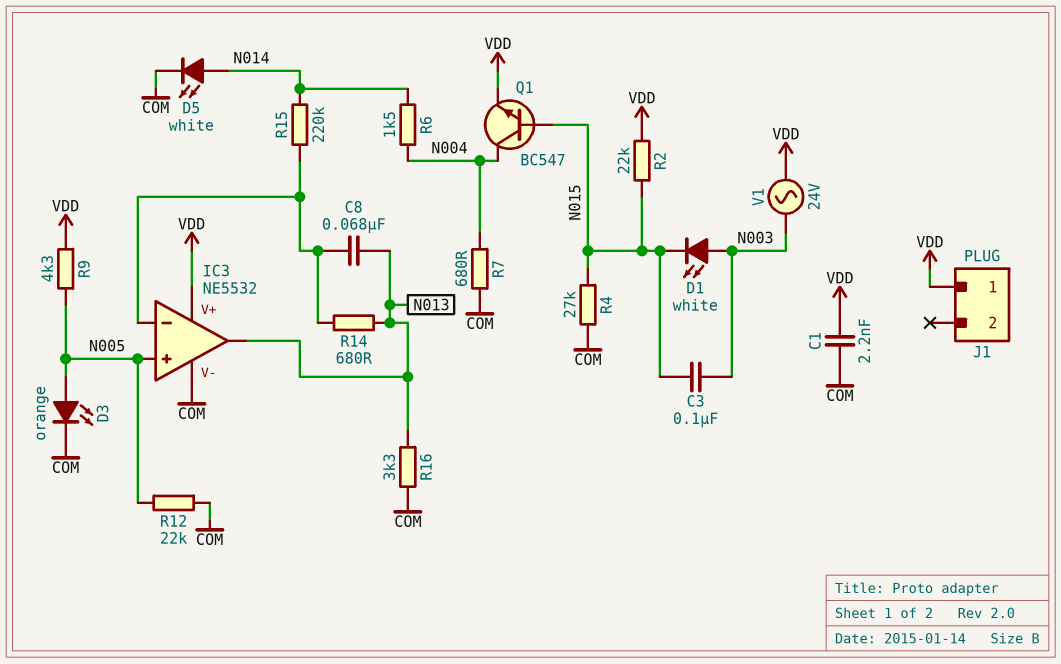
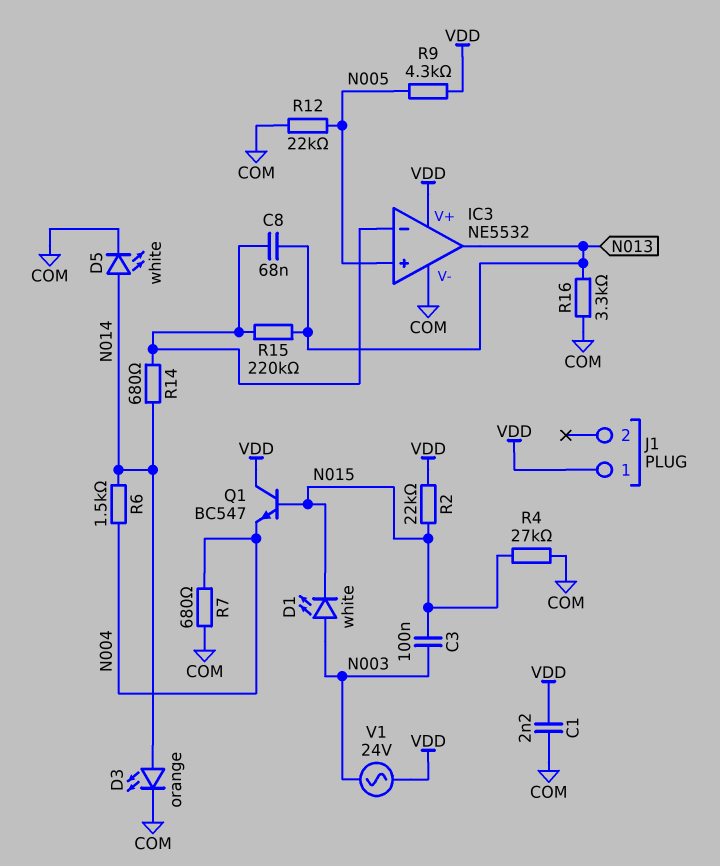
D3: LED orange (A N005, K COM) -> LED orange (A N014, K COM)
Q1: NPN BC547 (B N015, C N004, E VDD) -> NPN BC547 (B N015, C VDD, E N004)
R14: 680 (IC3/in-, N013) -> 680 (IC3/in-, N014)
R15: 220k (IC3/in-, N014) -> 220k (IC3/in-, N013)

